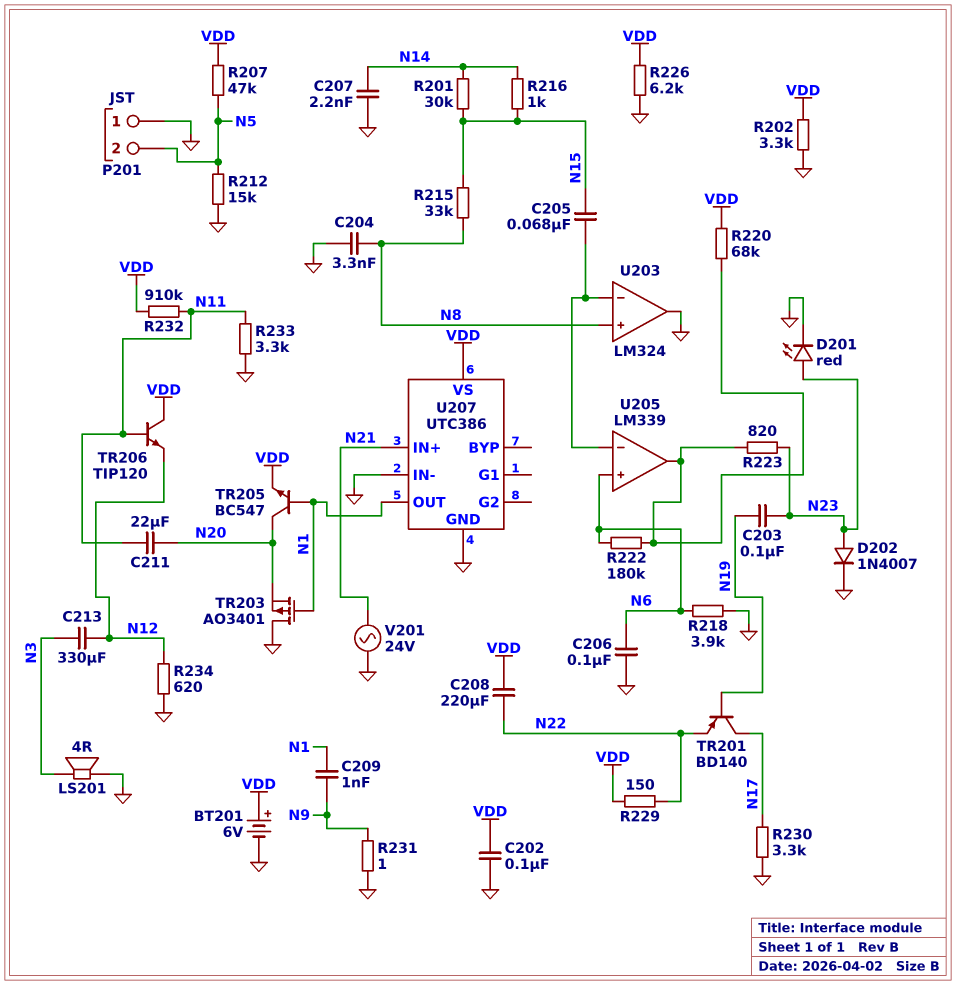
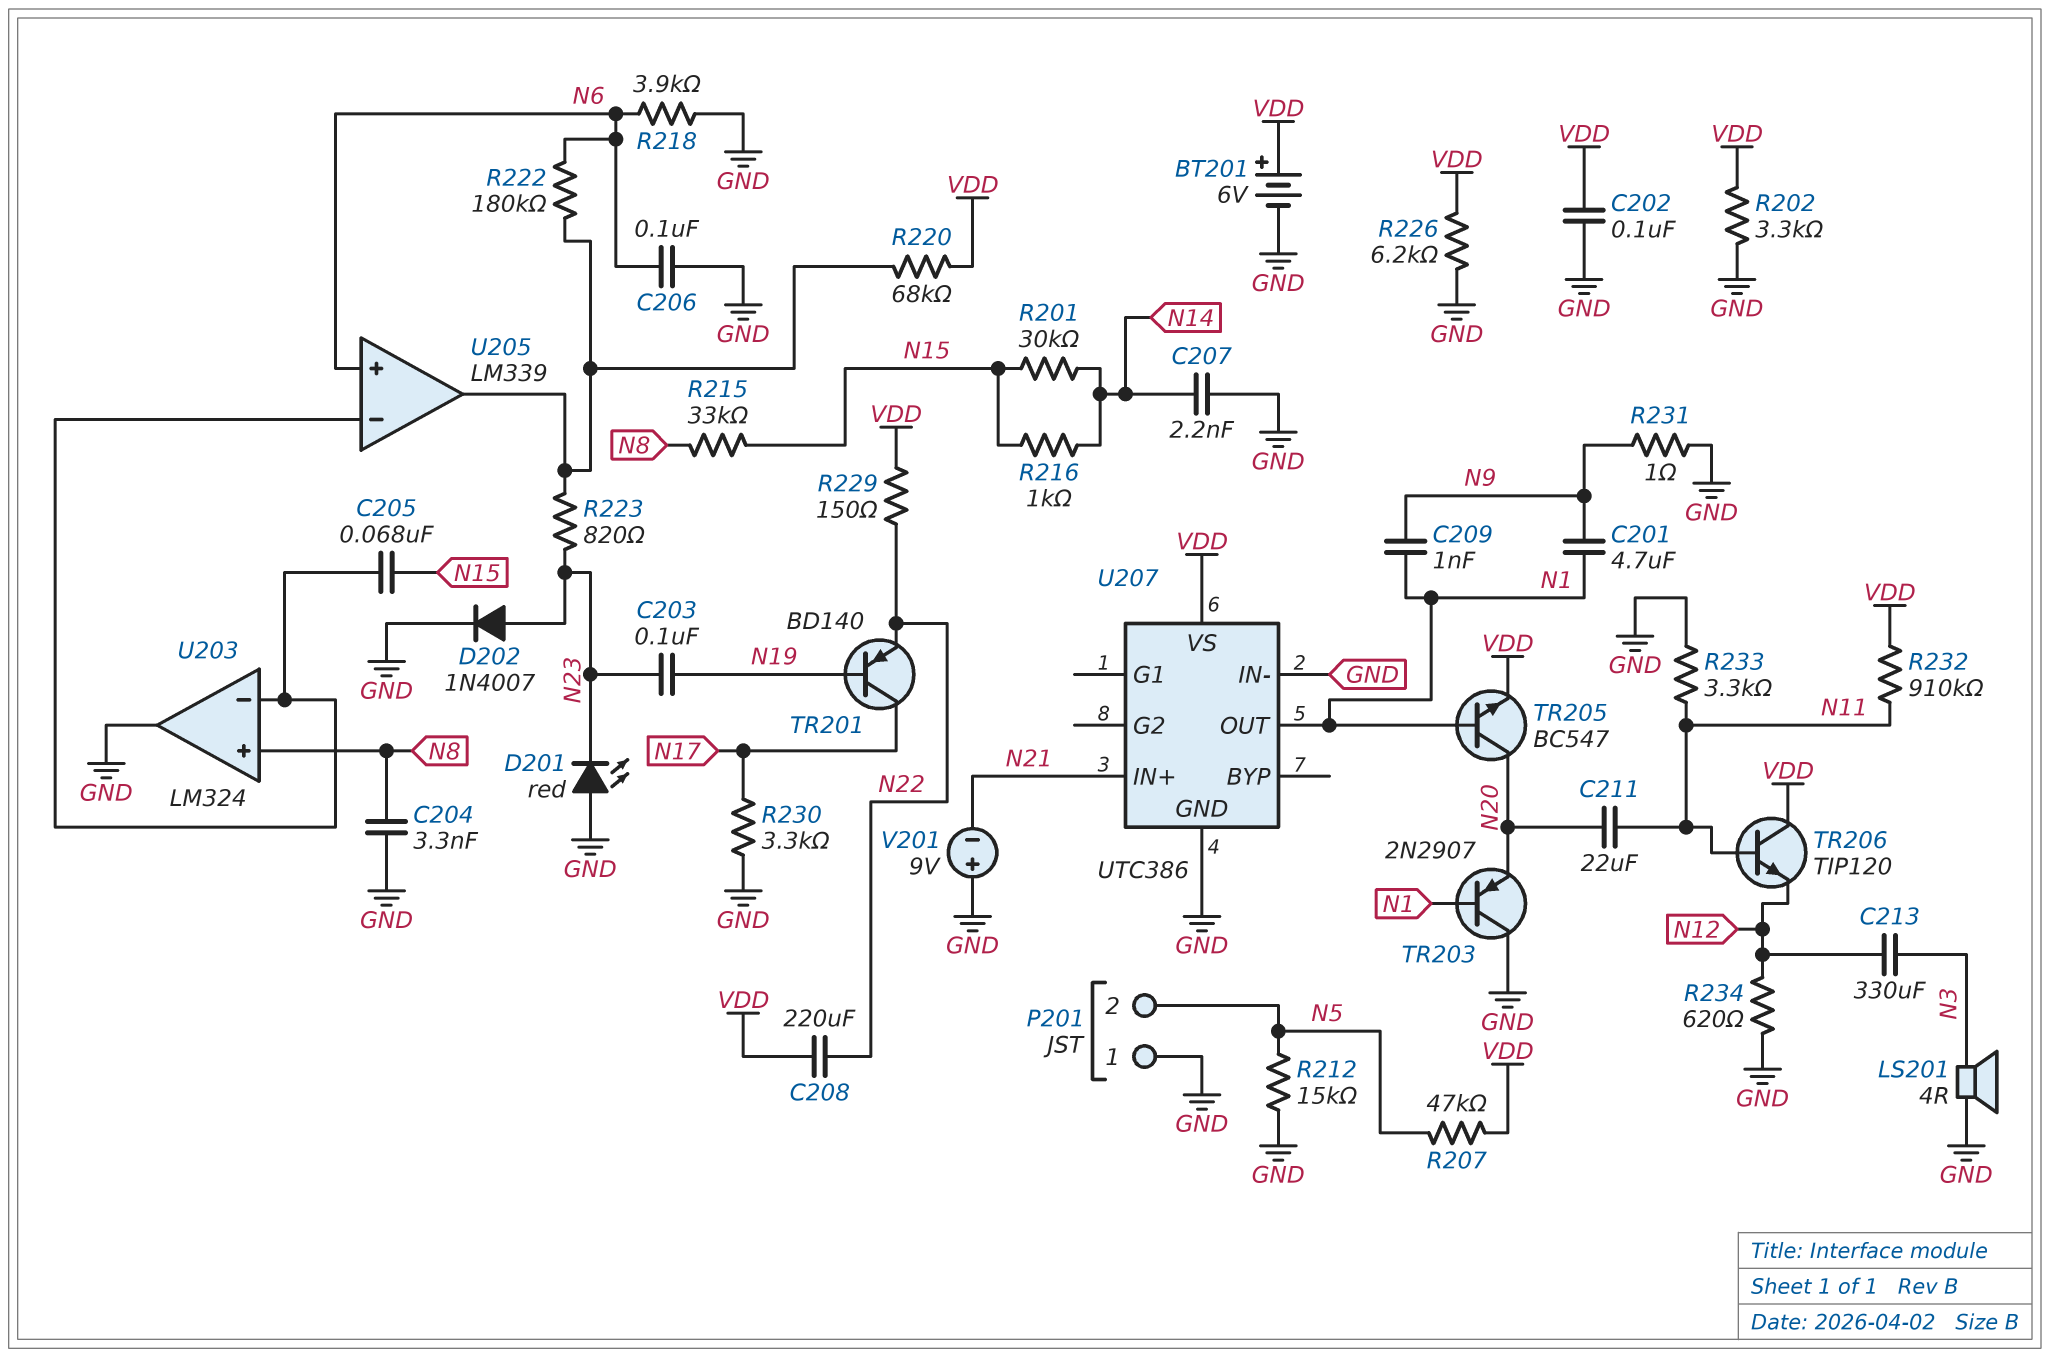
C201: none -> 4.7uF (N1, N9)
D201: LED red (A N23, K GND) -> LED red (A GND, K N23)
TR203: PMOS AO3401 (G N1, D GND, S N20) -> PNP 2N2907 (B N1, C GND, E N20)
V201: AC 24V (GND, N21) -> 9V (plus GND, minus N21)

